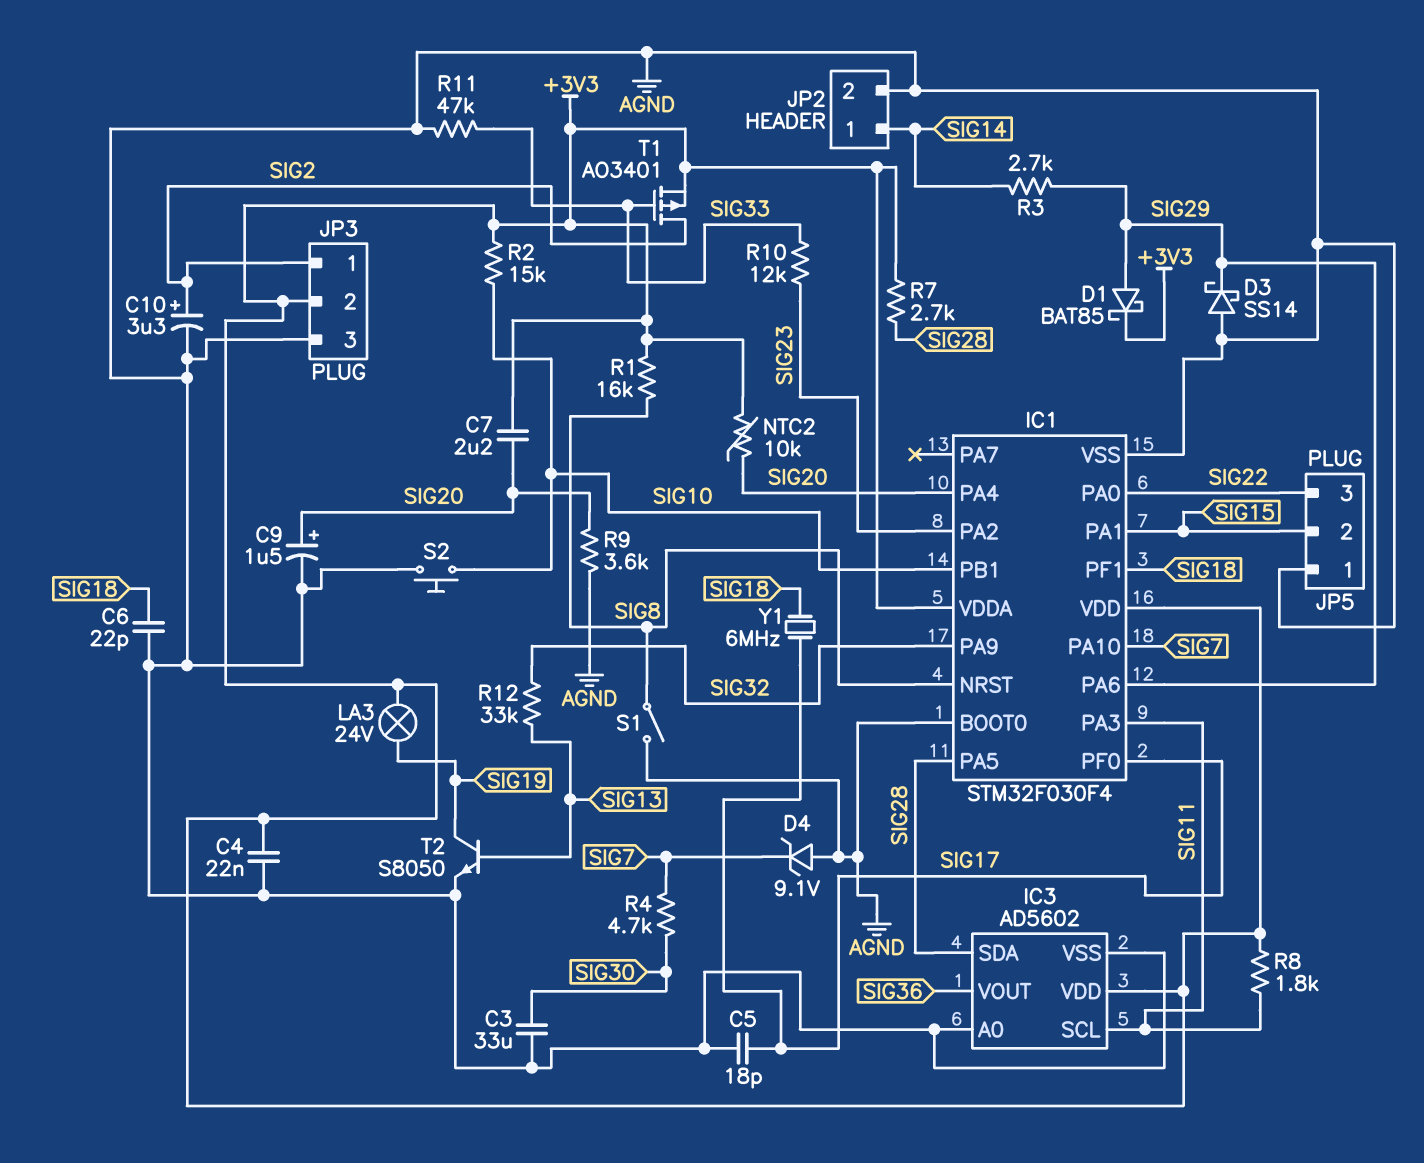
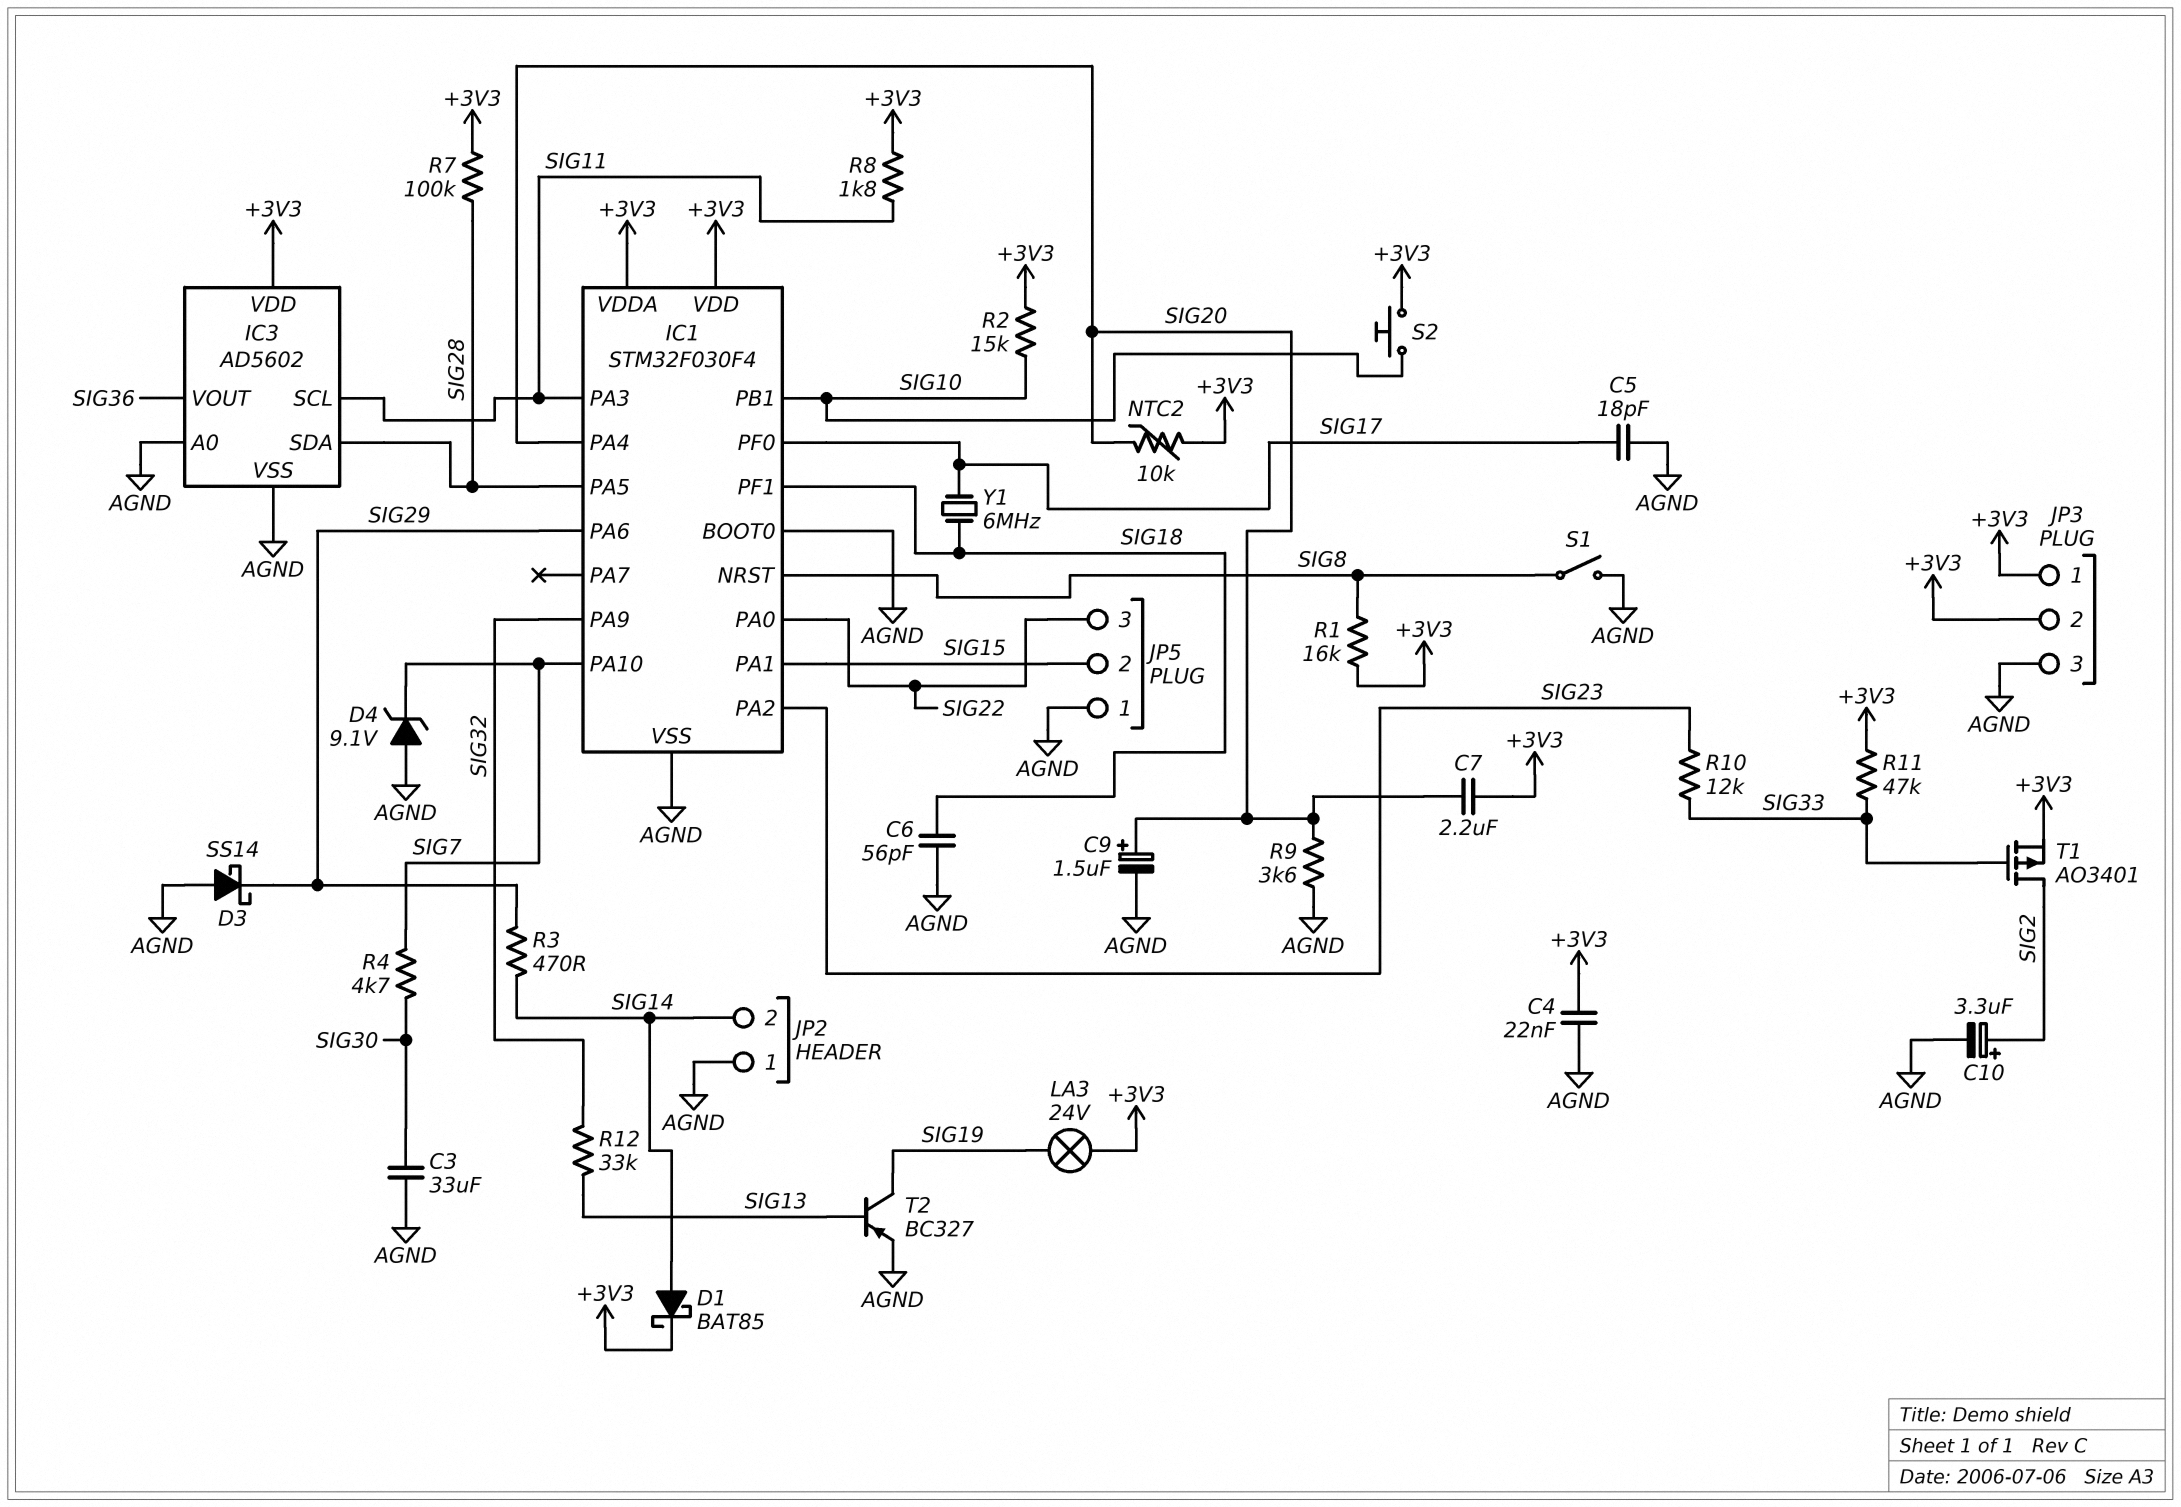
C6: 22pF (AGND, SIG18) -> 56pF (AGND, SIG18)
D1: schottky BAT85 (A SIG29, K +3V3) -> schottky BAT85 (A SIG14, K +3V3)
JP2 pin 1: SIG14 -> AGND
JP2 pin 2: AGND -> SIG14
JP3 pin 1: SIG2 -> +3V3
R3: 2.7k (SIG14, SIG29) -> 470 (SIG14, SIG29)
R7: 2.7k (+3V3, SIG28) -> 100k (+3V3, SIG28)
R11: 47k (AGND, SIG33) -> 47k (+3V3, SIG33)
S2: button (AGND, SIG10) -> button (+3V3, SIG10)
T2: NPN S8050 (B SIG13, C SIG19, E AGND) -> PNP BC327 (B SIG13, C SIG19, E AGND)

